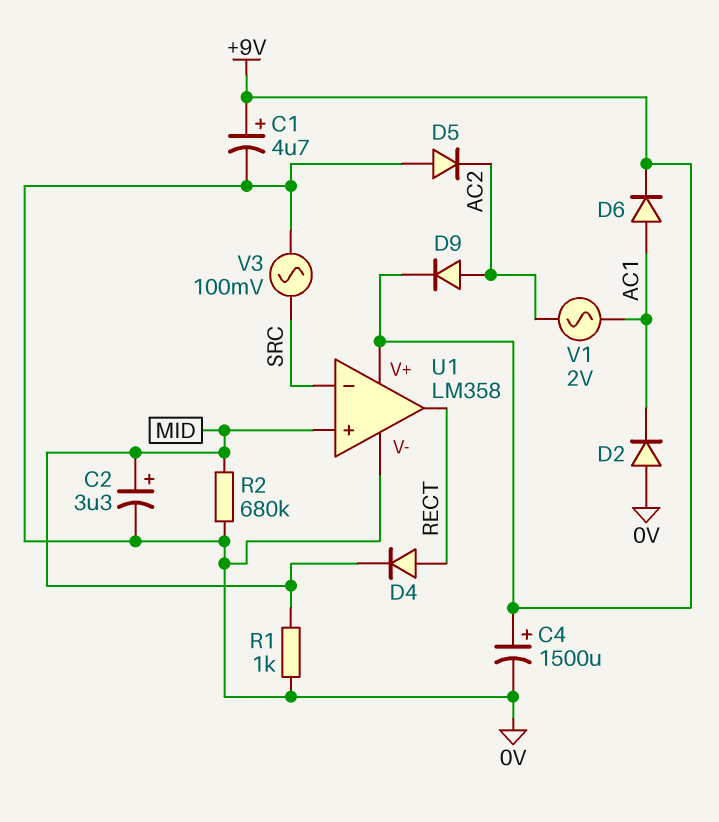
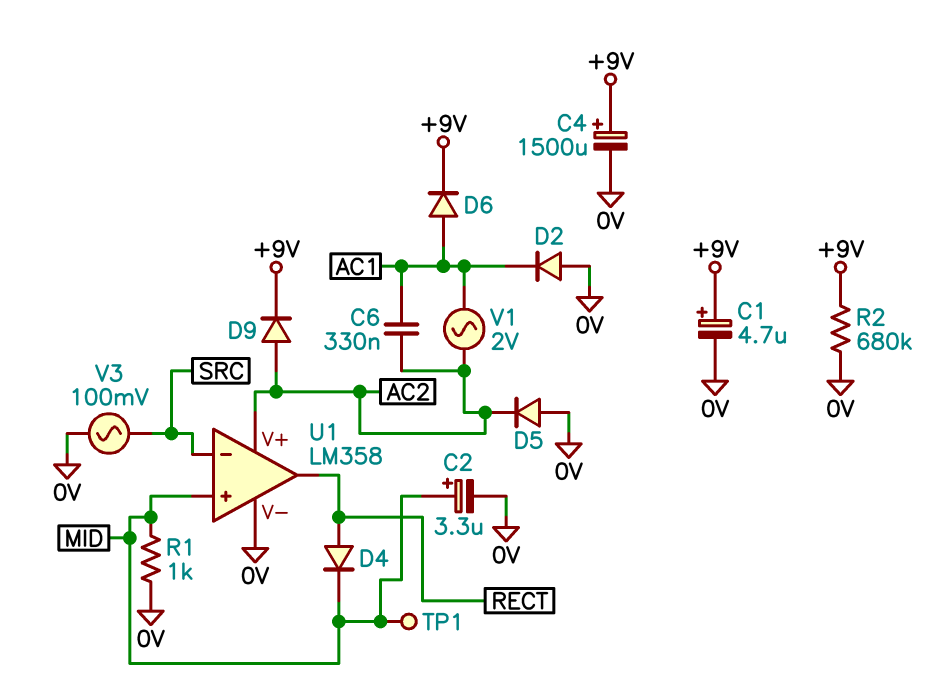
C6: none -> 330nF (AC1, AC2)
R2: 680k (0V, MID) -> 680k (+9V, 0V)
TP1: none -> test point (MID)
U1 pin V+: +9V -> AC2

